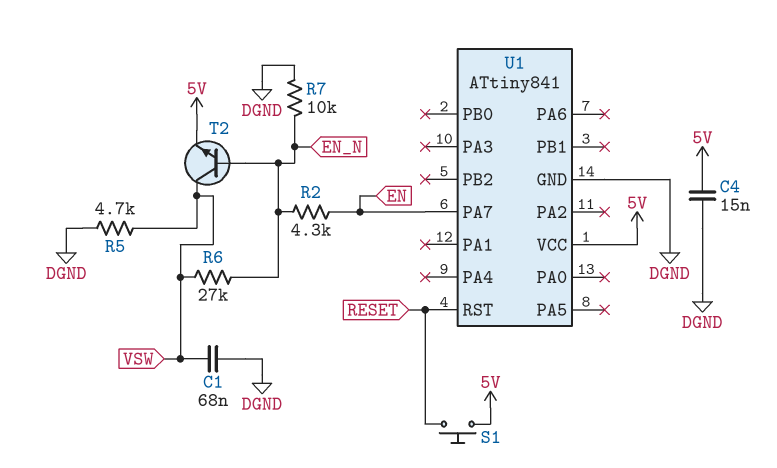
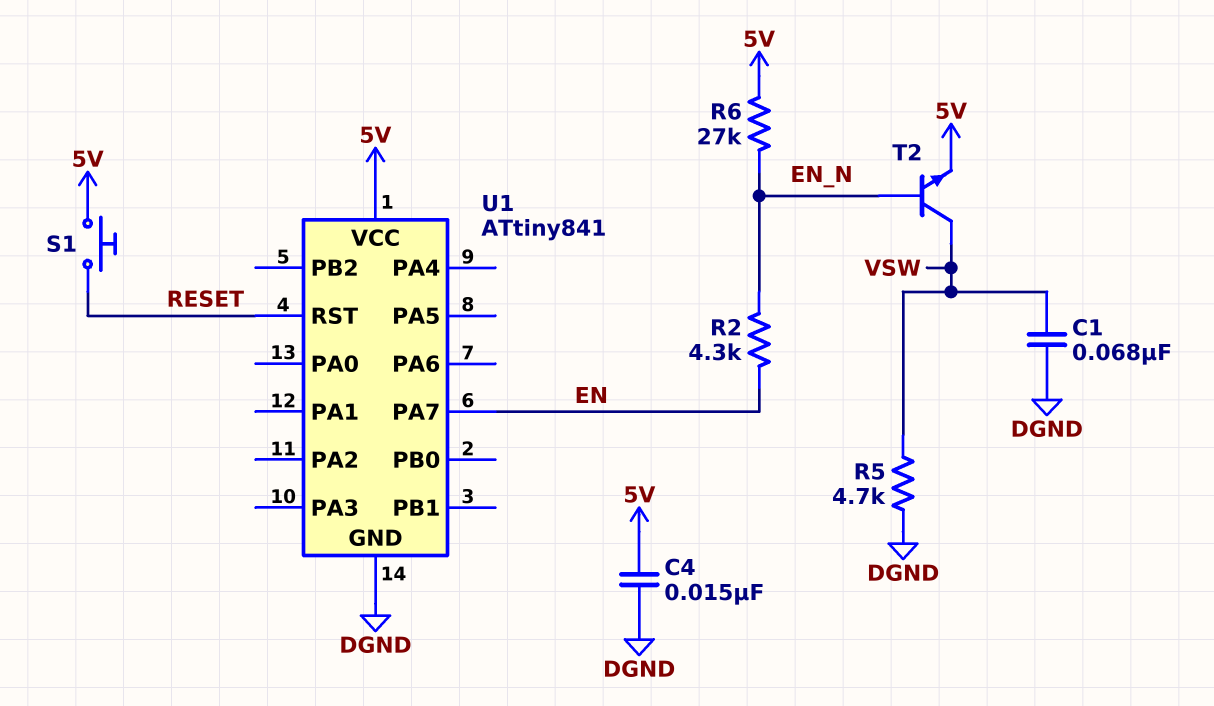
R6: 27k (EN_N, VSW) -> 27k (5V, EN_N)
R7: 10k (DGND, EN_N) -> none

